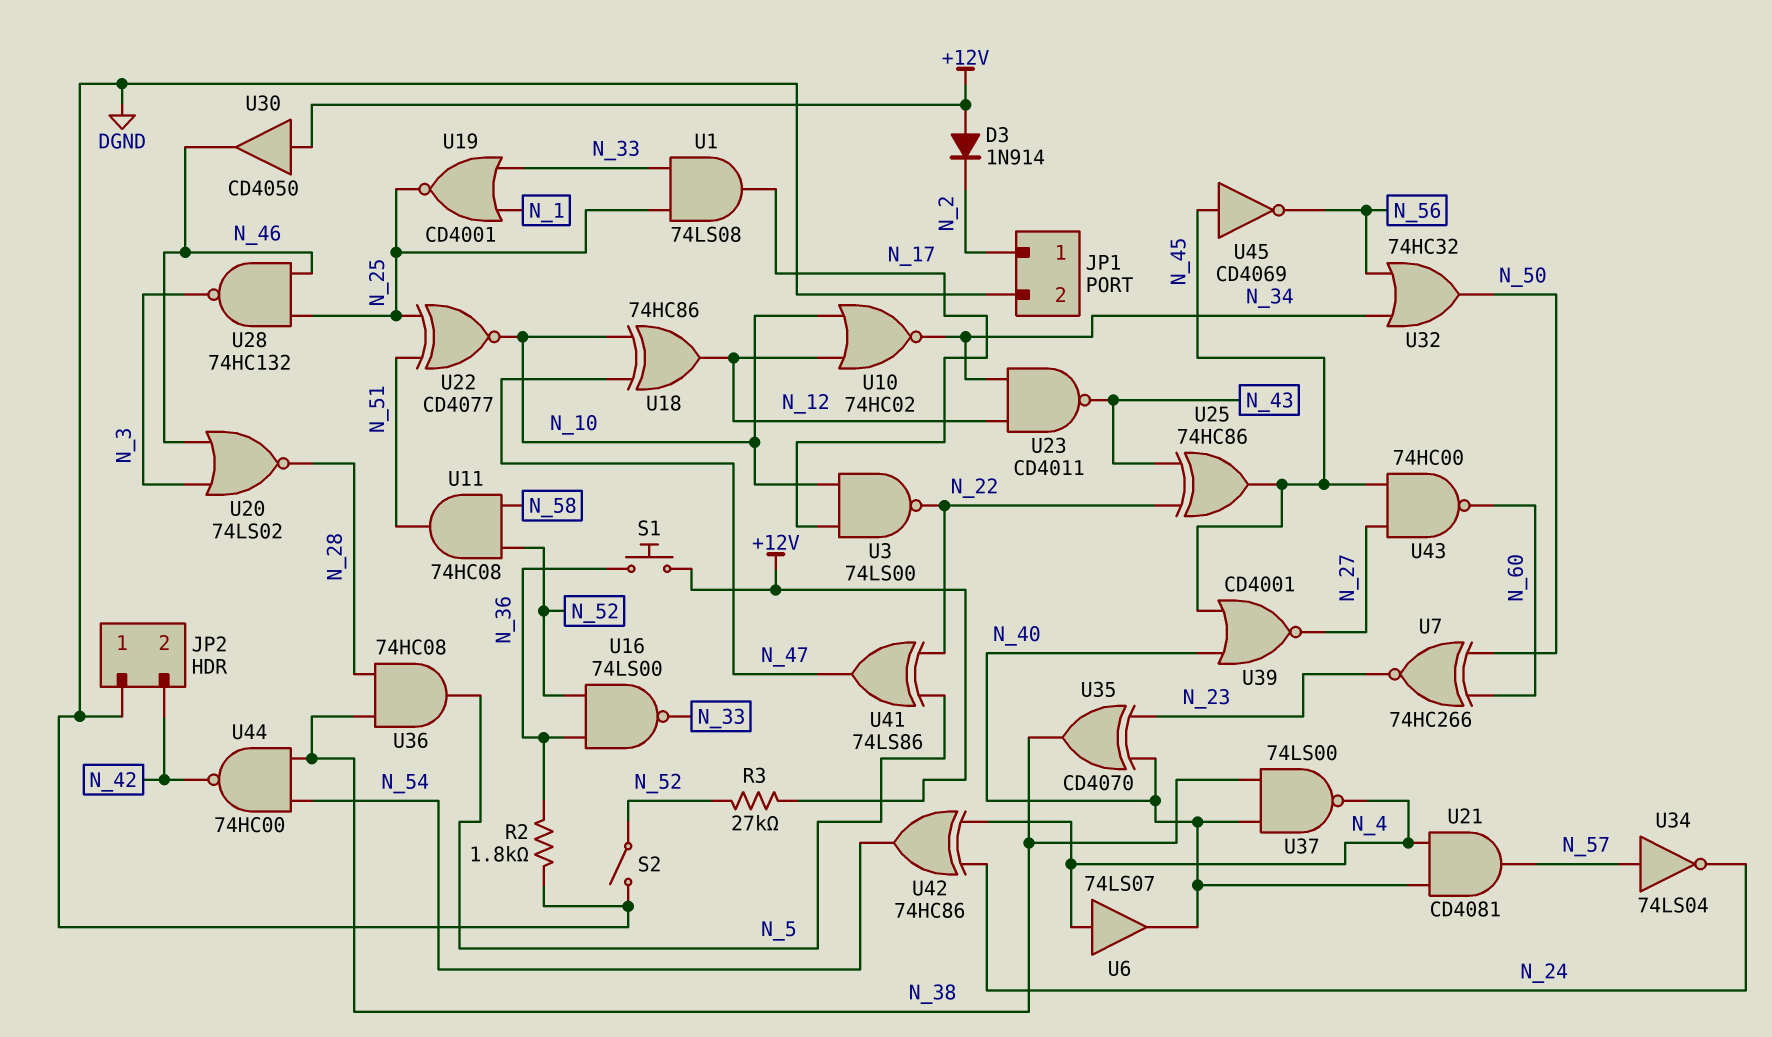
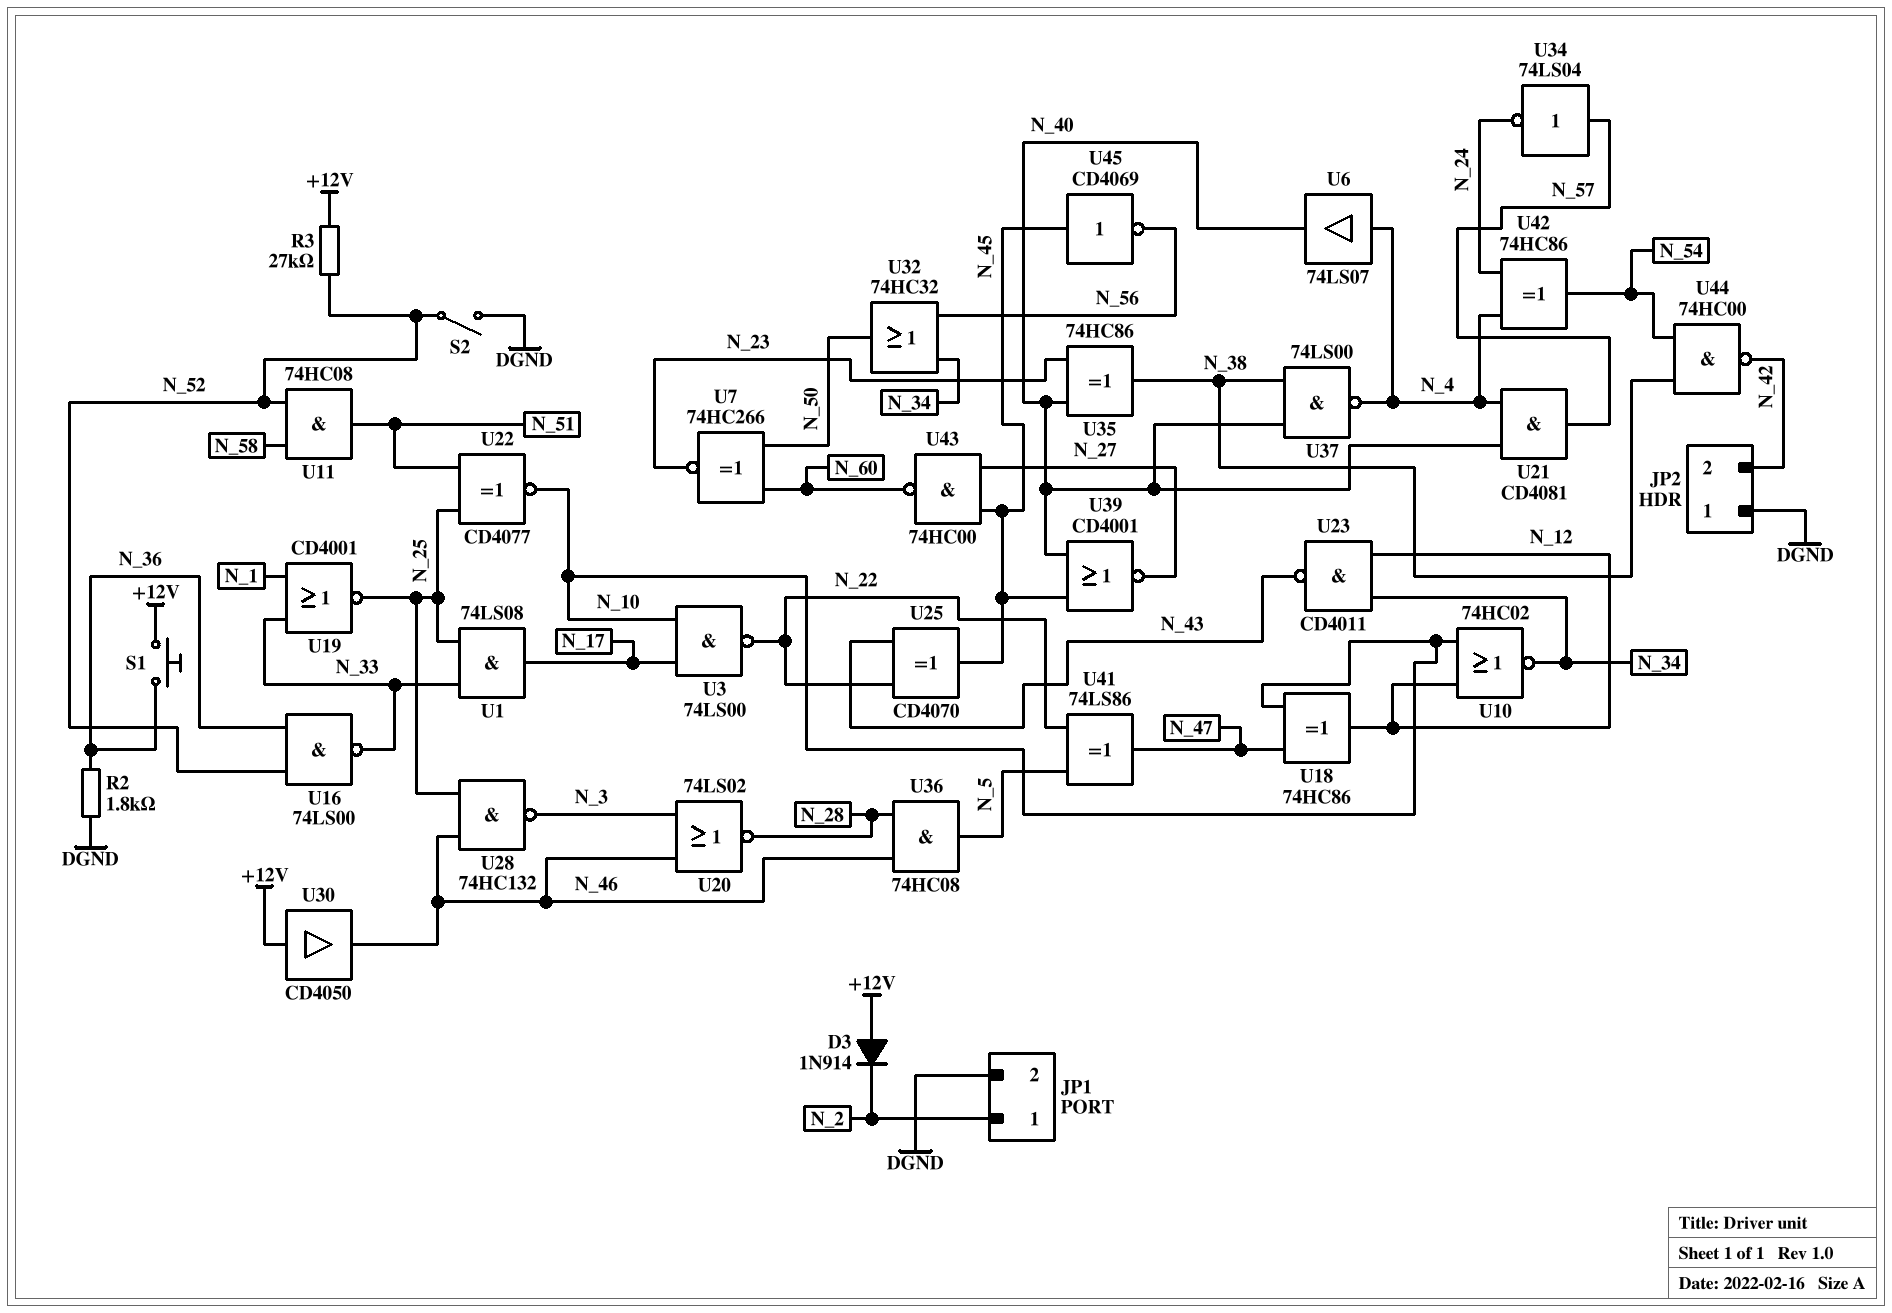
U25: XOR 74HC86 (in N_22, in N_43, out N_45) -> XOR CD4070 (in N_22, in N_43, out N_45)
U35: XOR CD4070 (in N_23, in N_40, out N_38) -> XOR 74HC86 (in N_23, in N_40, out N_38)
U36: AND 74HC08 (in N_28, in N_38, out N_5) -> AND 74HC08 (in N_28, in N_46, out N_5)

